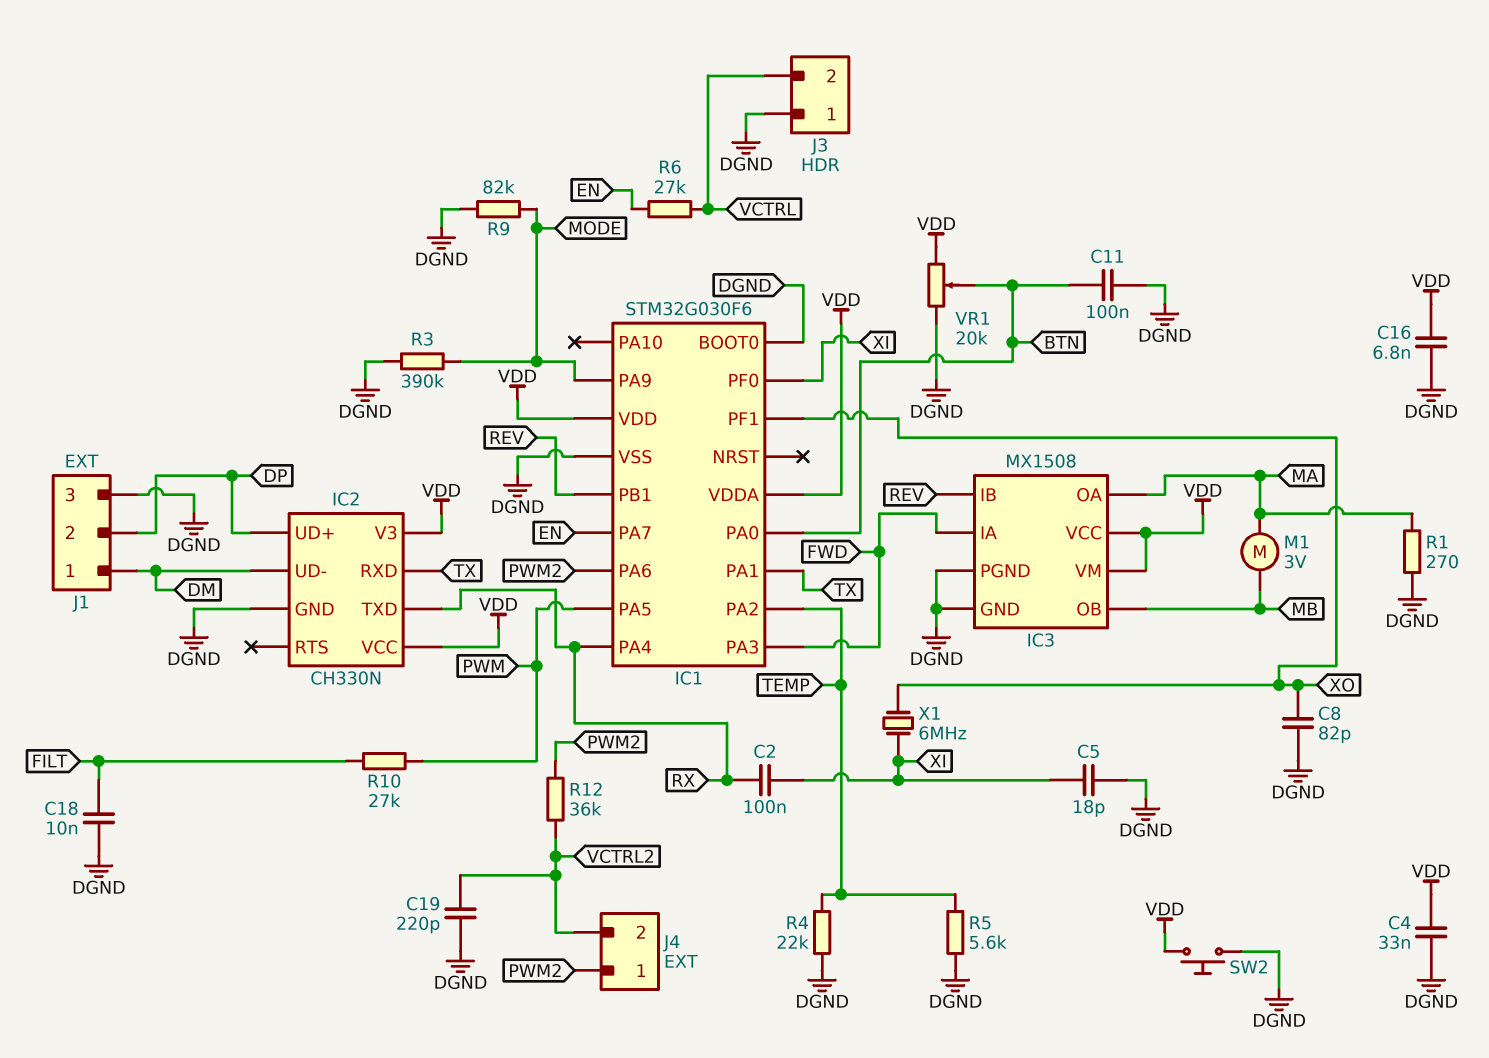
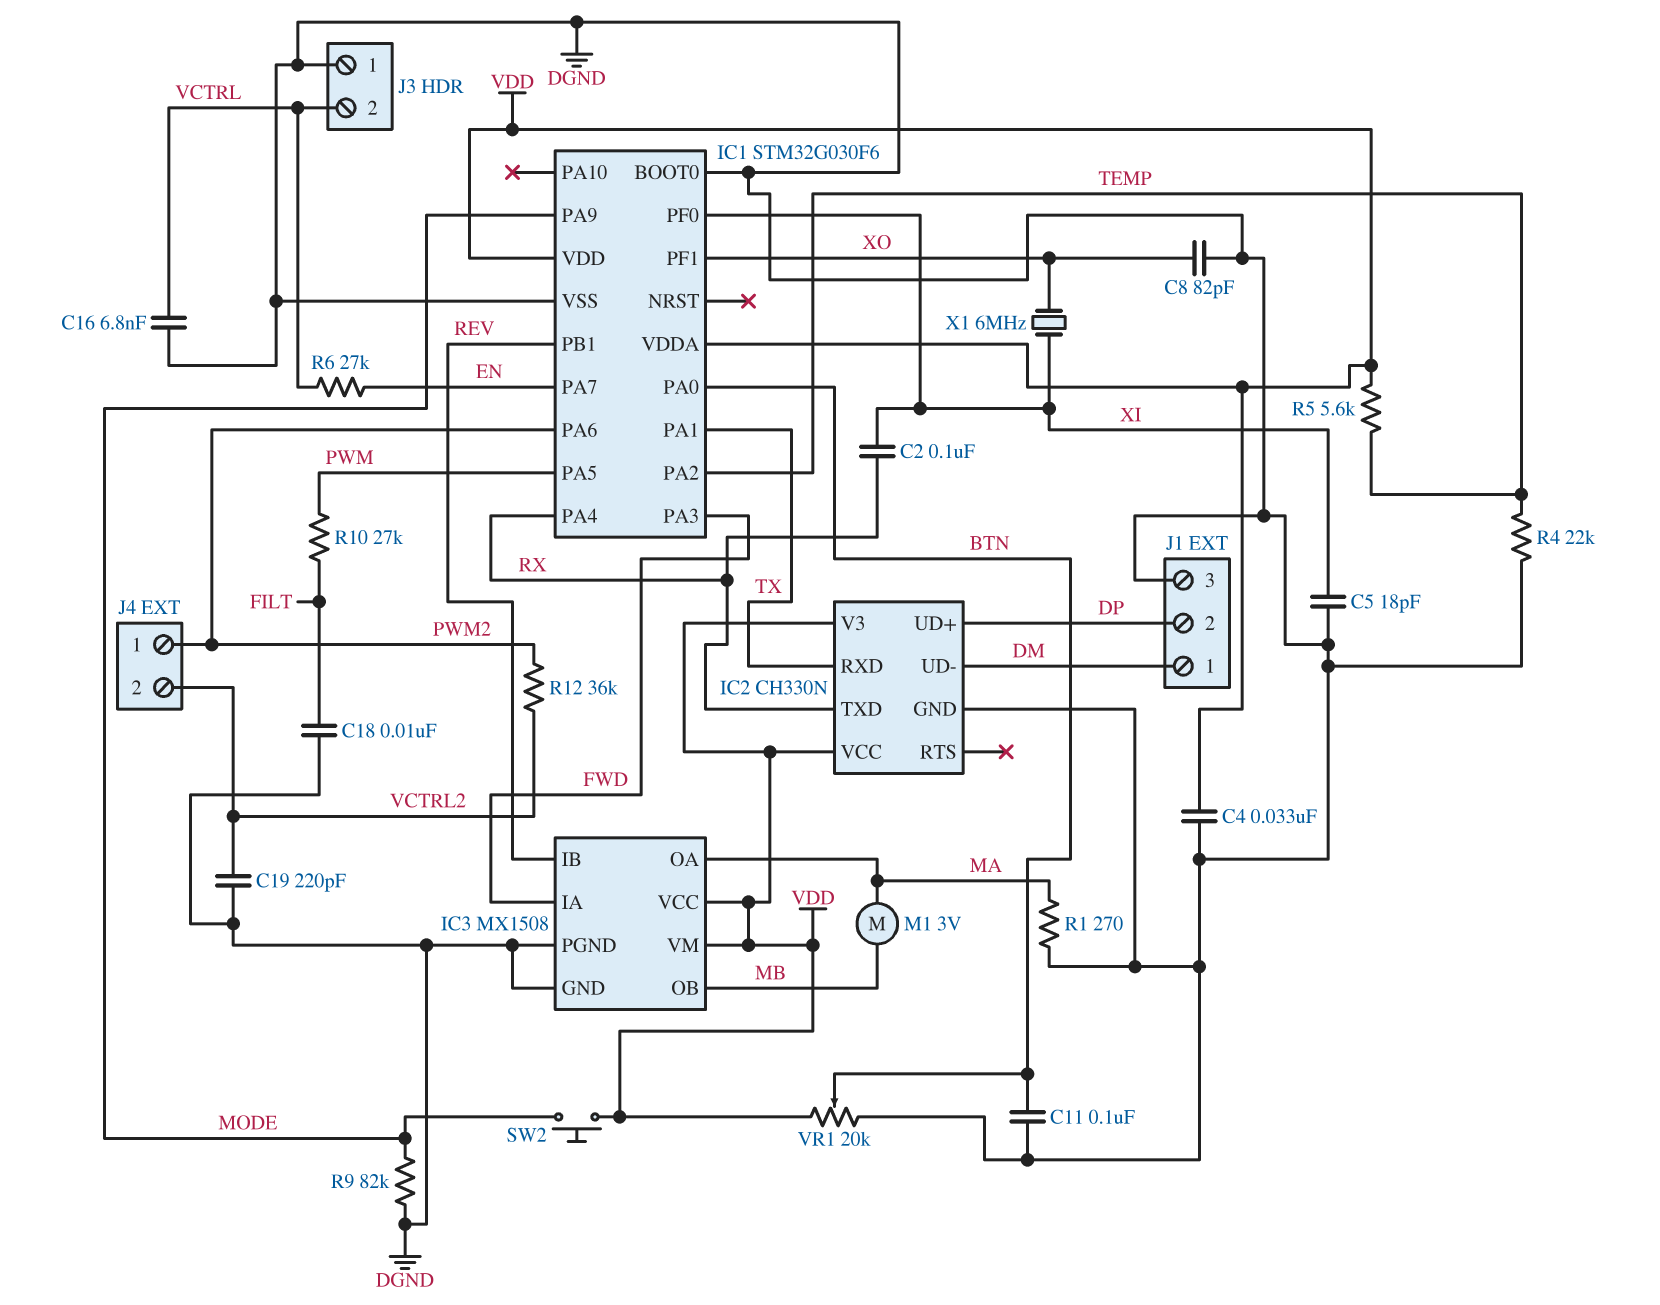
C16: 6.8nF (DGND, VDD) -> 6.8nF (DGND, VCTRL)
R3: 390k (DGND, MODE) -> none
R5: 5.6k (DGND, TEMP) -> 5.6k (TEMP, VDD)
SW2: button (DGND, VDD) -> button (MODE, VDD)

